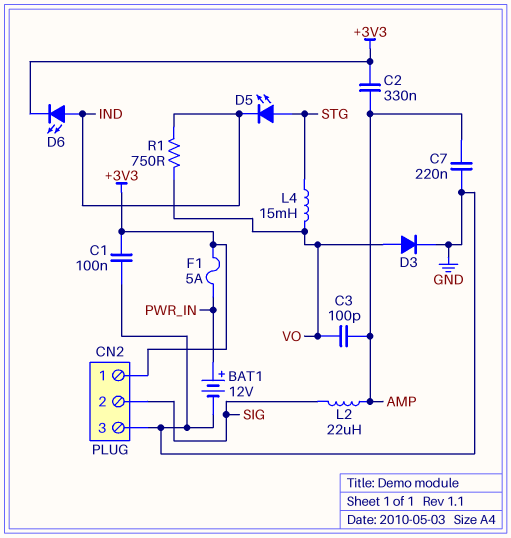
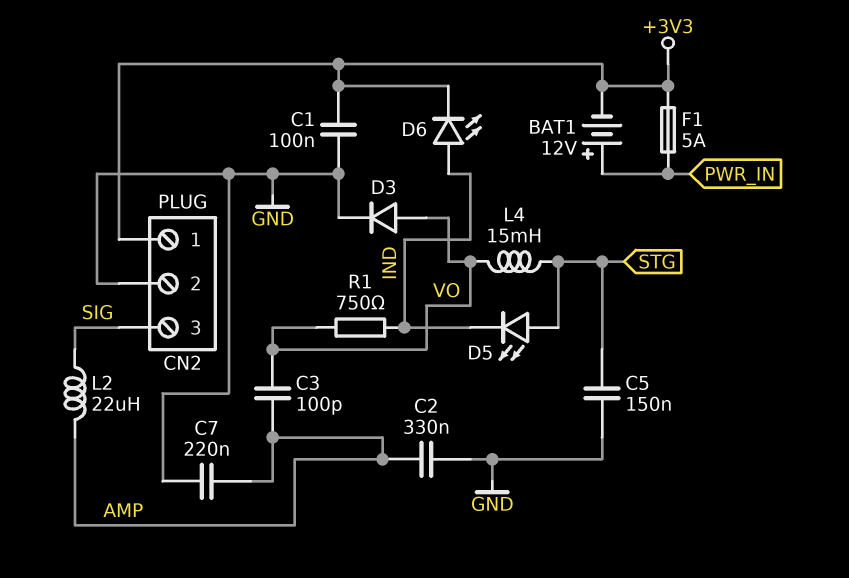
BAT1: 12V (plus PWR_IN, minus GND) -> 12V (plus PWR_IN, minus +3V3)
C2: 330nF (+3V3, AMP) -> 330nF (AMP, GND)
C5: none -> 150nF (GND, STG)
CN2 pin 2: SIG -> GND
CN2 pin 3: GND -> SIG

